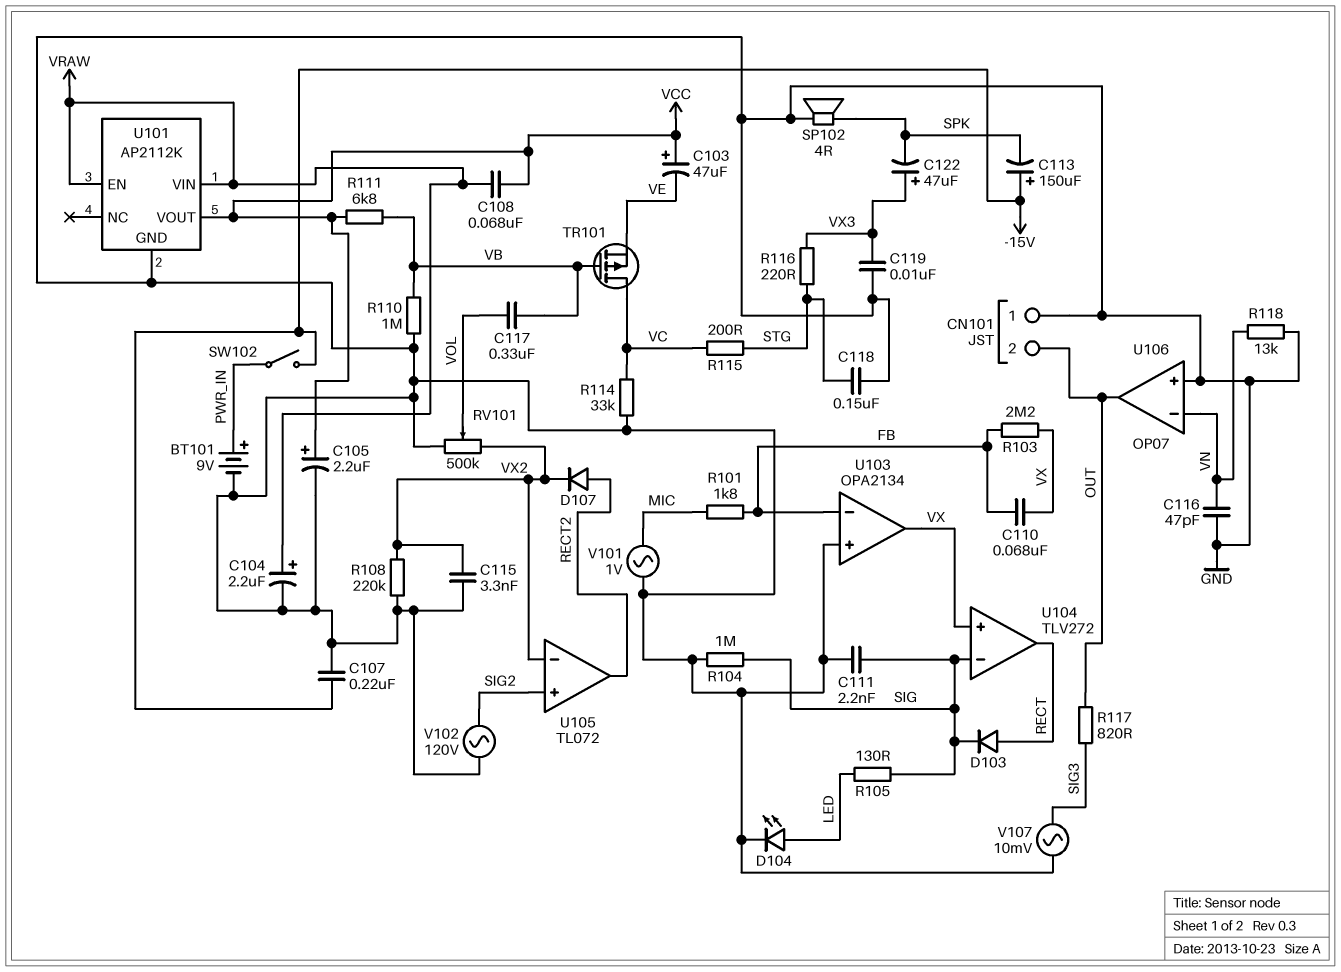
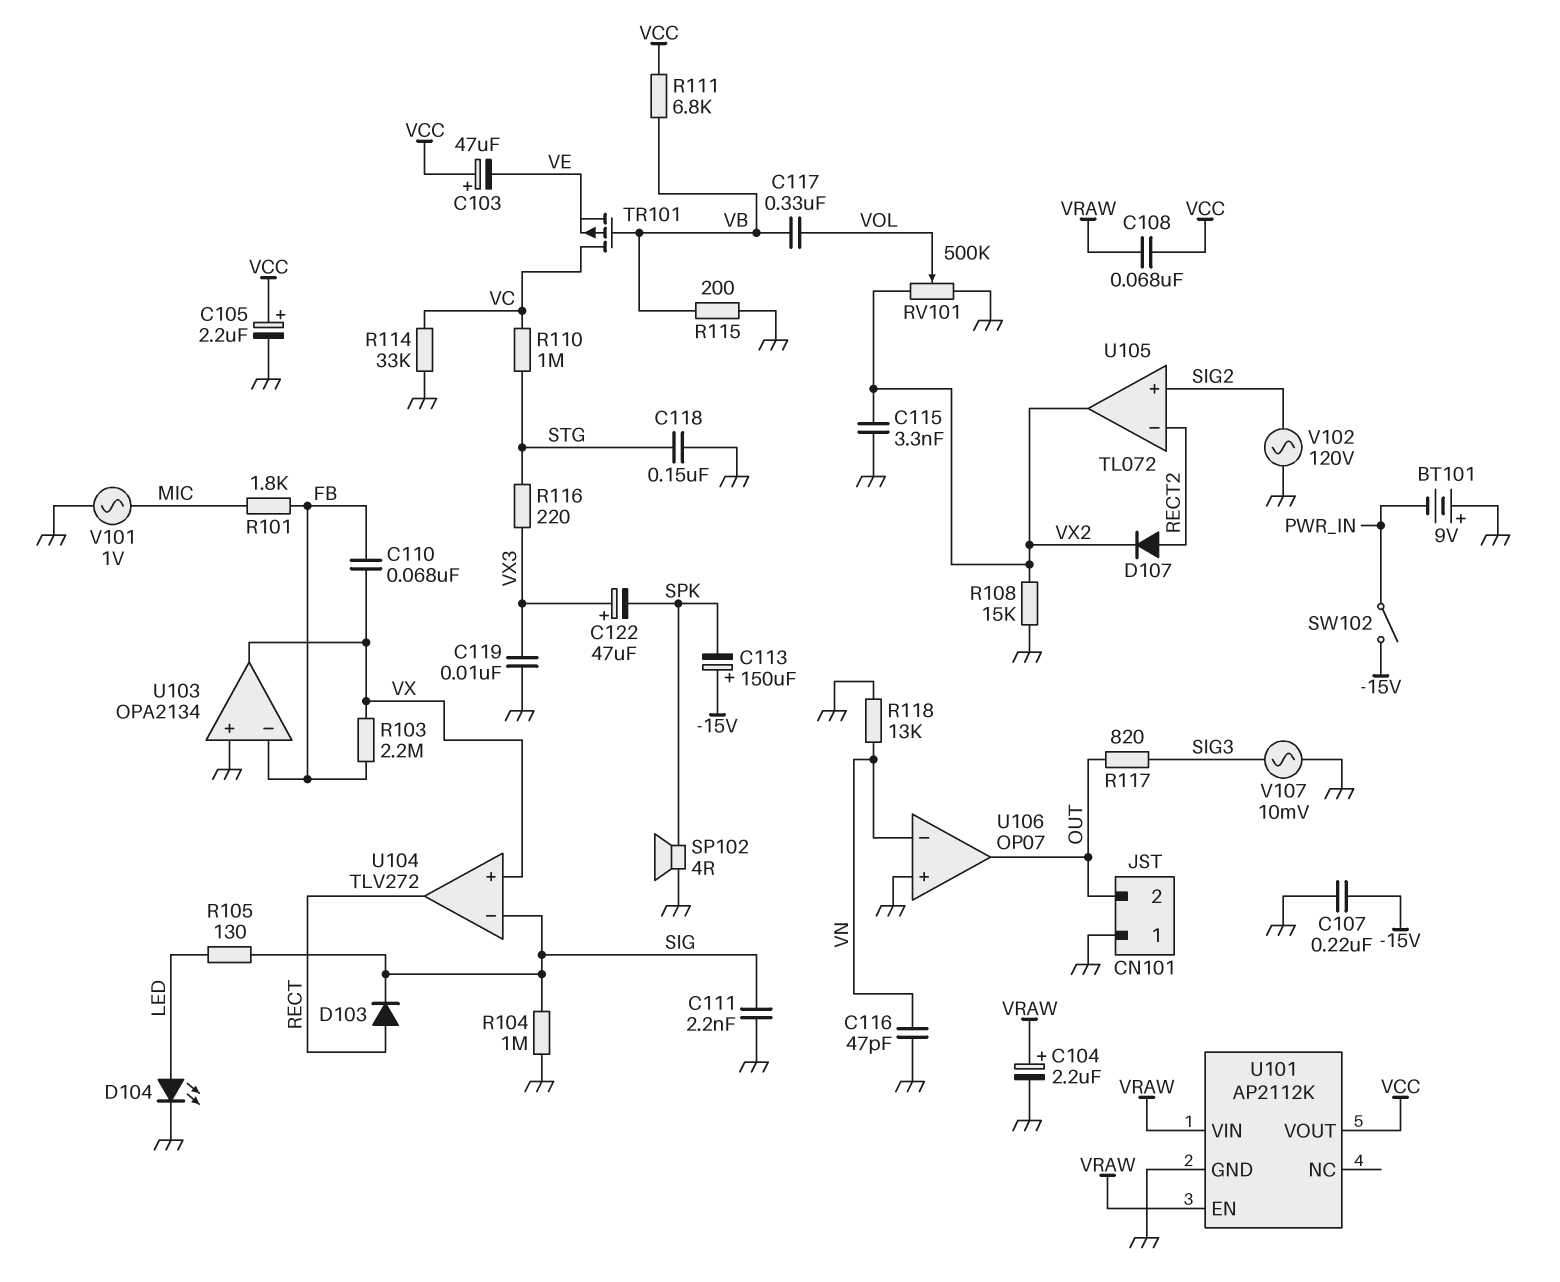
BT101: 9V (plus PWR_IN, minus GND) -> 9V (plus GND, minus PWR_IN)
R108: 220k (GND, VX2) -> 15k (GND, VX2)
R110: 1M (GND, VB) -> 1M (STG, VC)
R115: 200 (STG, VC) -> 200 (GND, VB)
U105 pin in-: VX2 -> RECT2
U105 pin out: RECT2 -> VX2

